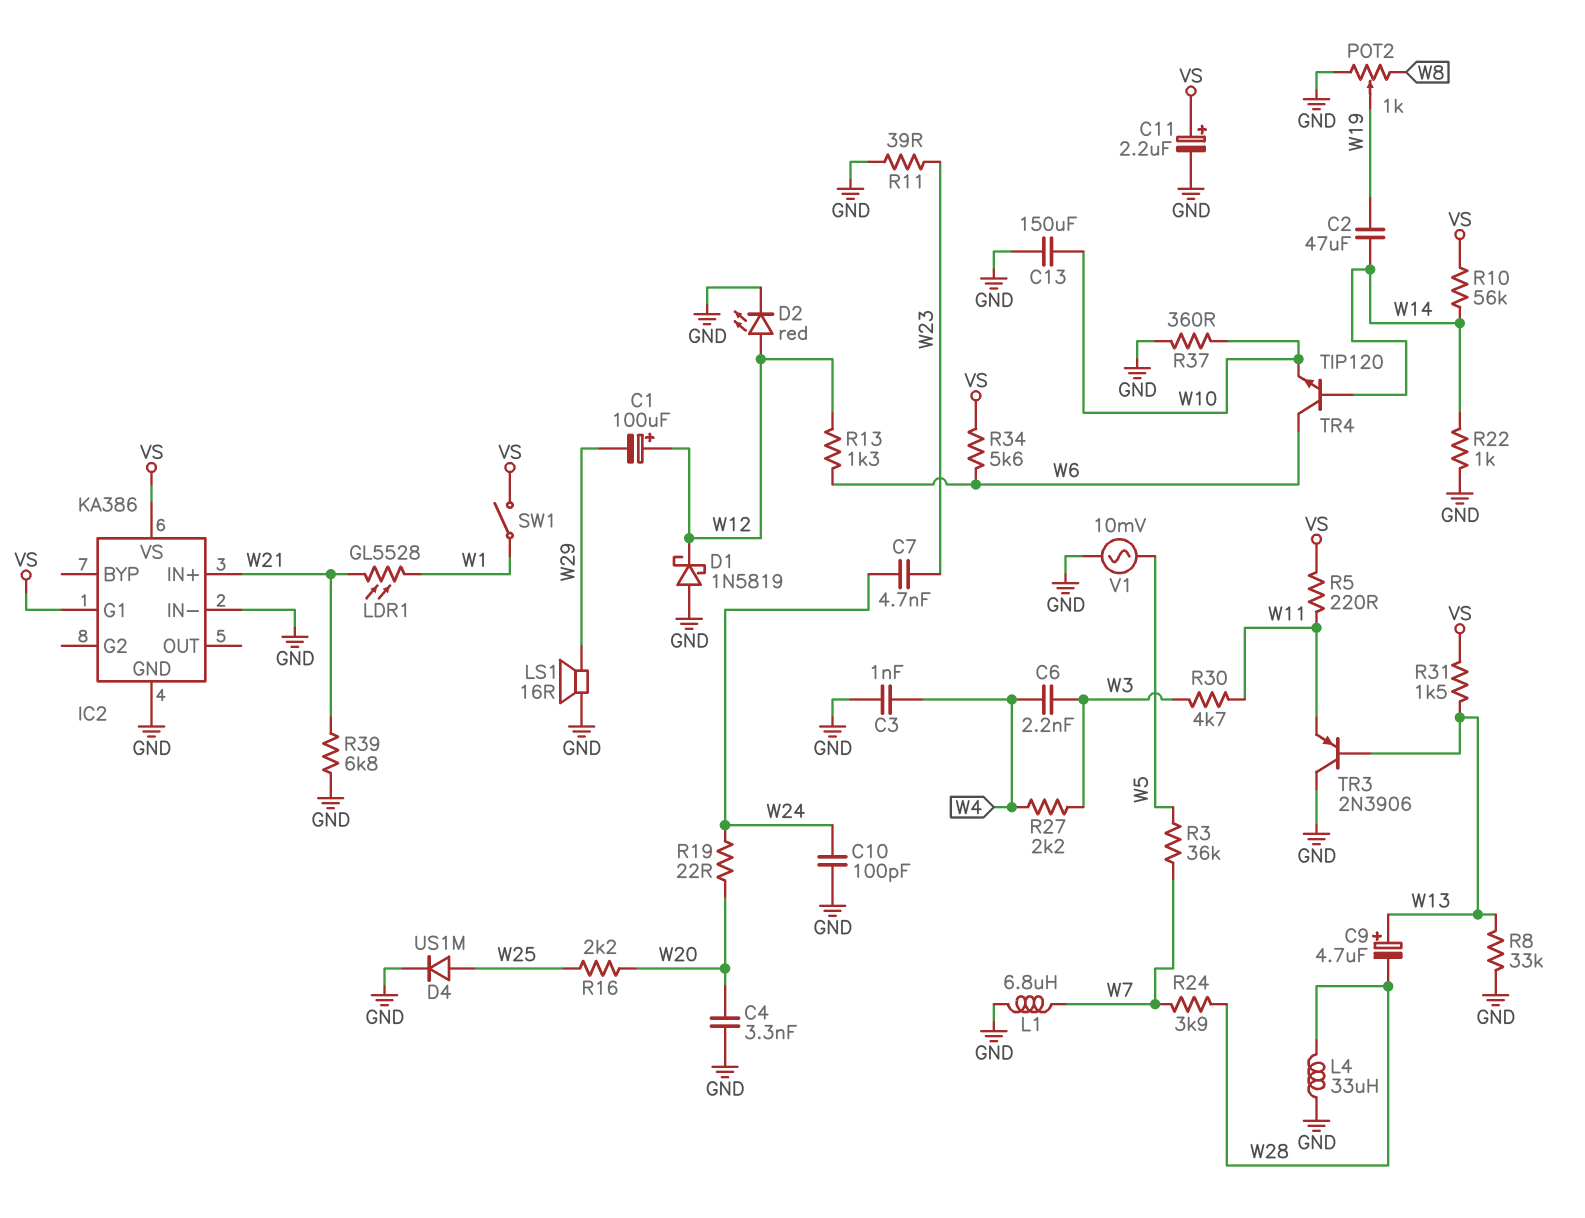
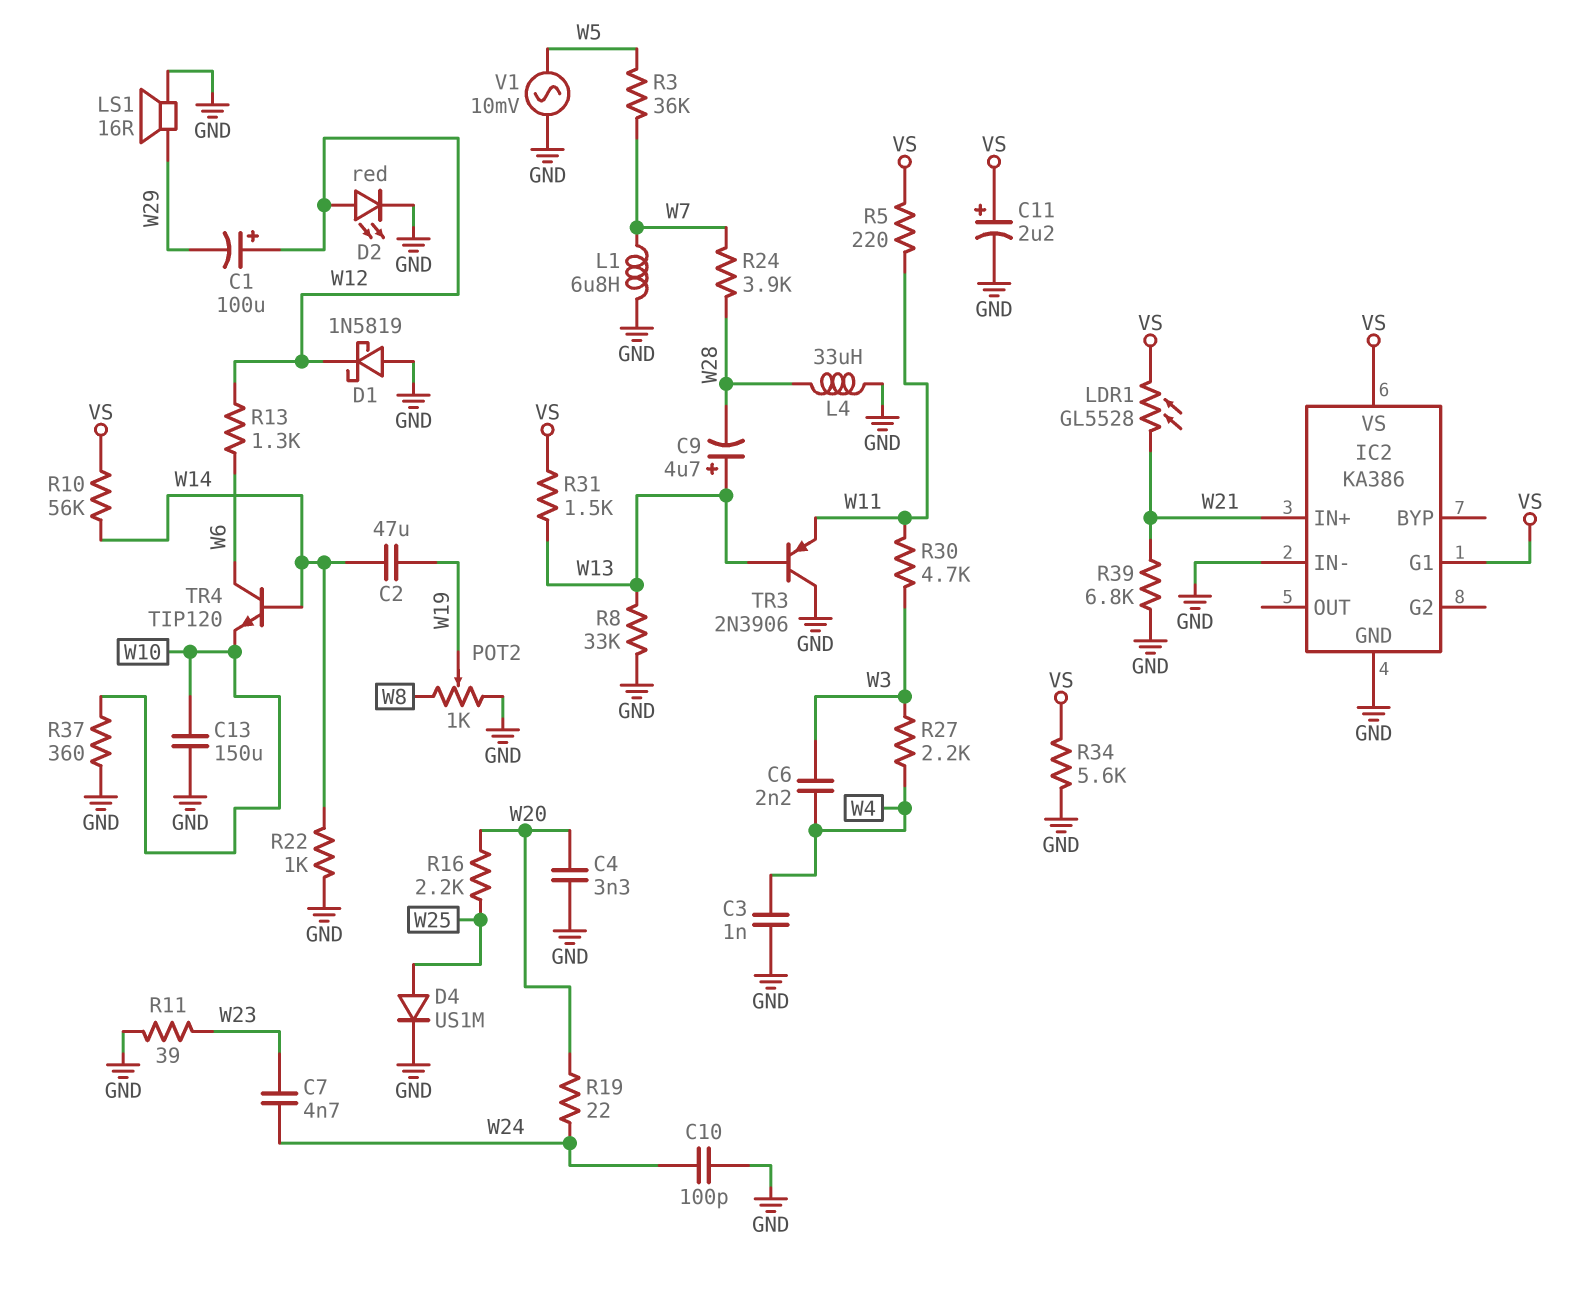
LDR1: GL5528 (W1, W21) -> GL5528 (VS, W21)
R34: 5.6k (VS, W6) -> 5.6k (GND, VS)
SW1: switch (VS, W1) -> none

